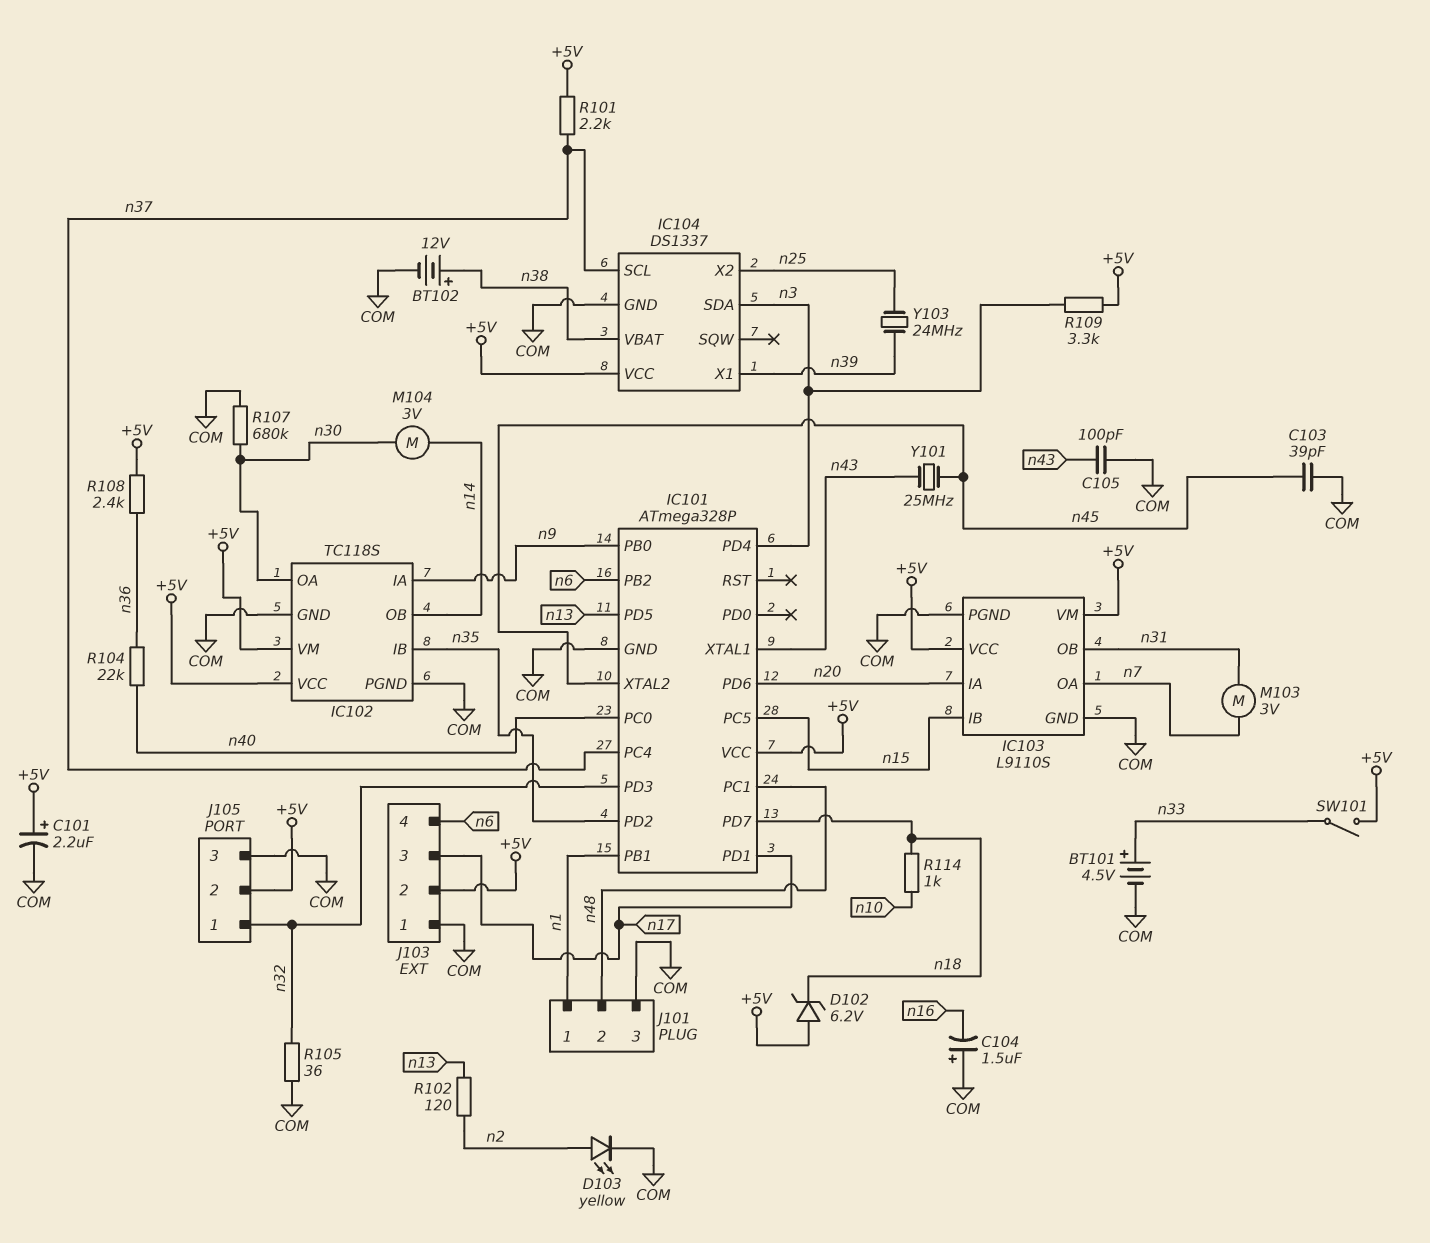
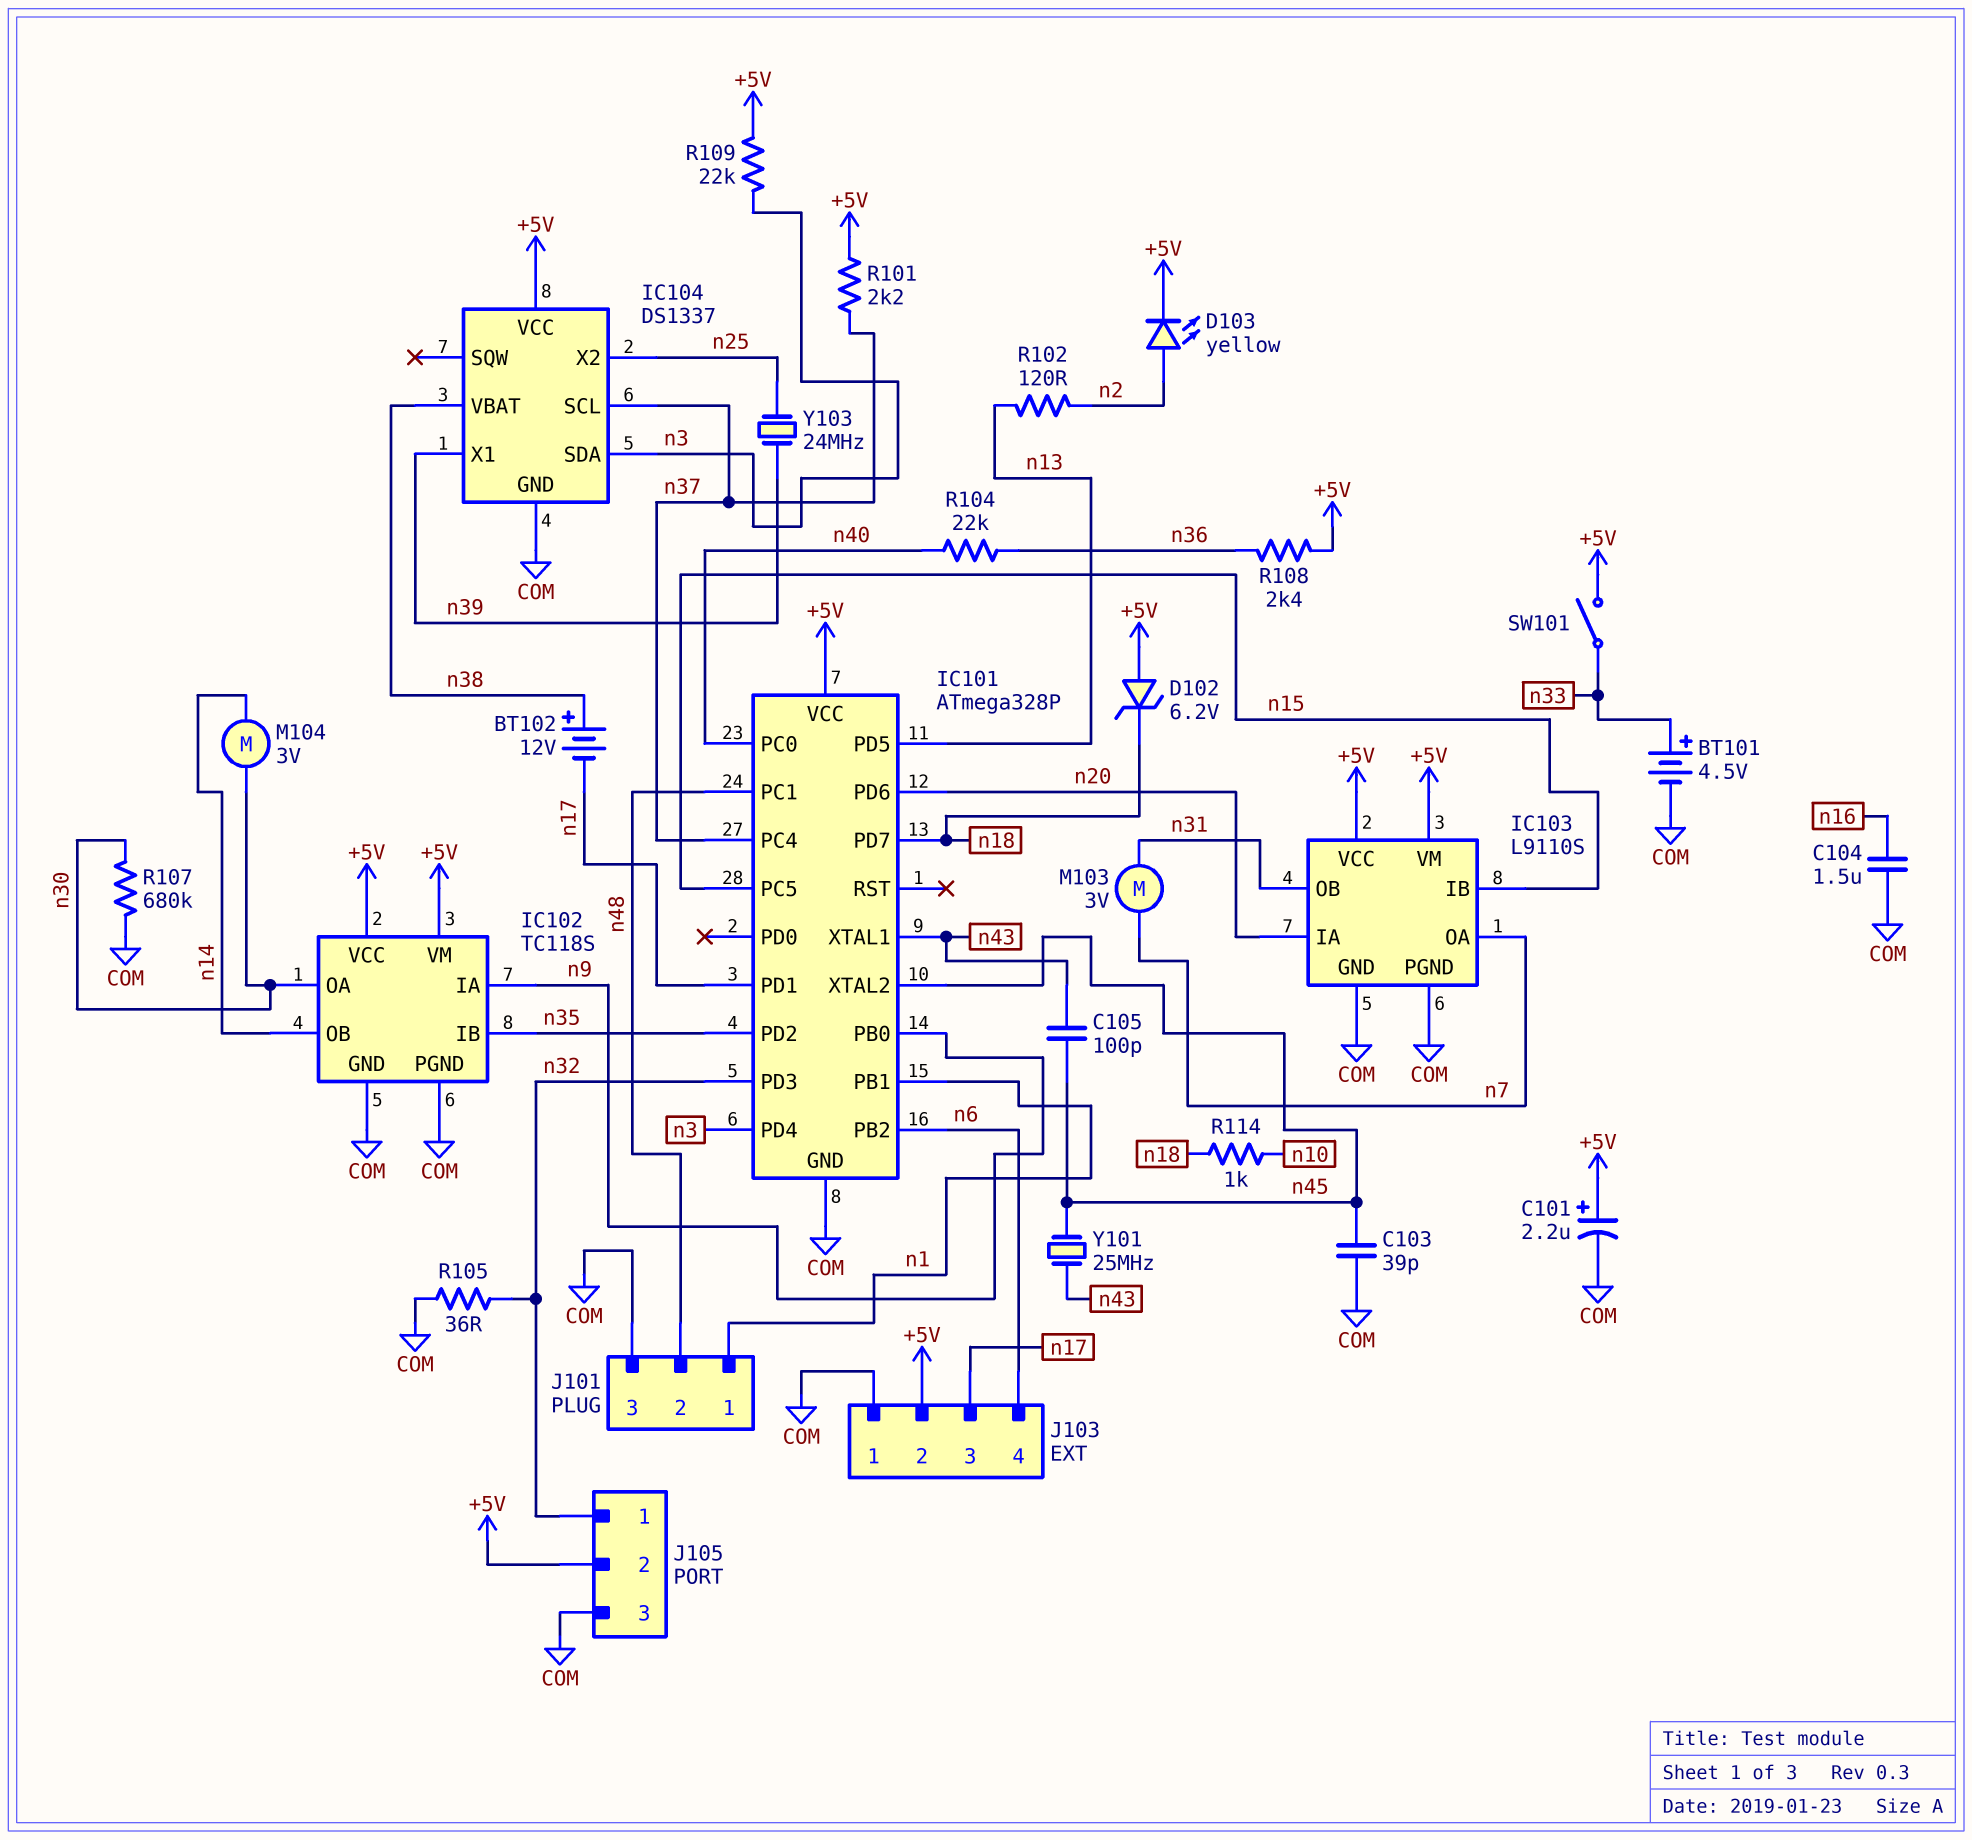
BT102: 12V (plus n38, minus COM) -> 12V (plus n38, minus n17)
C104: 1.5uF (plus COM, minus n16) -> 1.5uF (COM, n16)
C105: 100pF (COM, n43) -> 100pF (n43, n45)
D103: LED yellow (A n2, K COM) -> LED yellow (A n2, K +5V)
R109: 3.3k (+5V, n3) -> 22k (+5V, n3)

